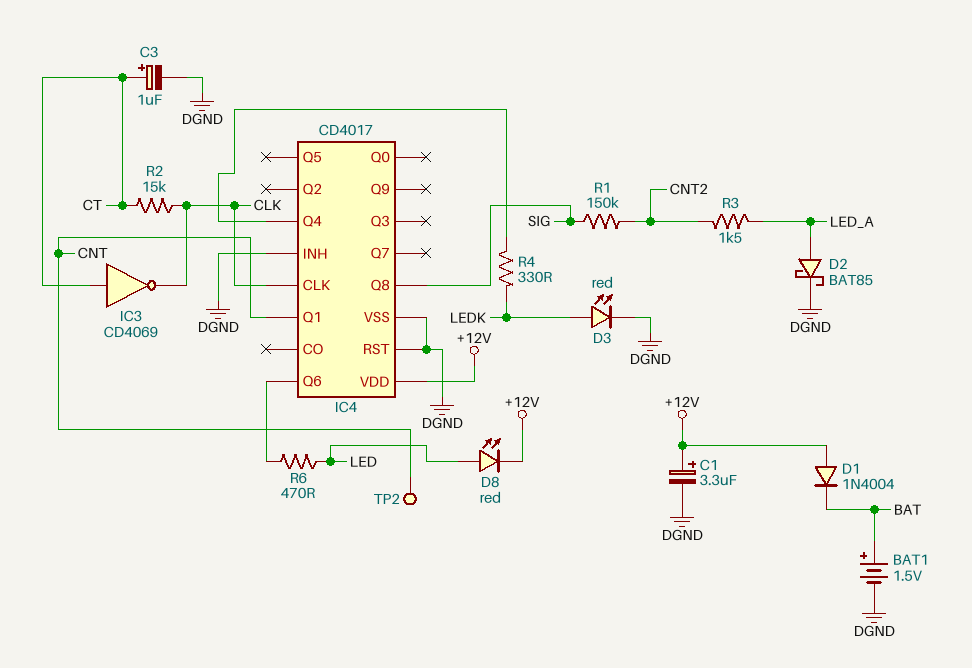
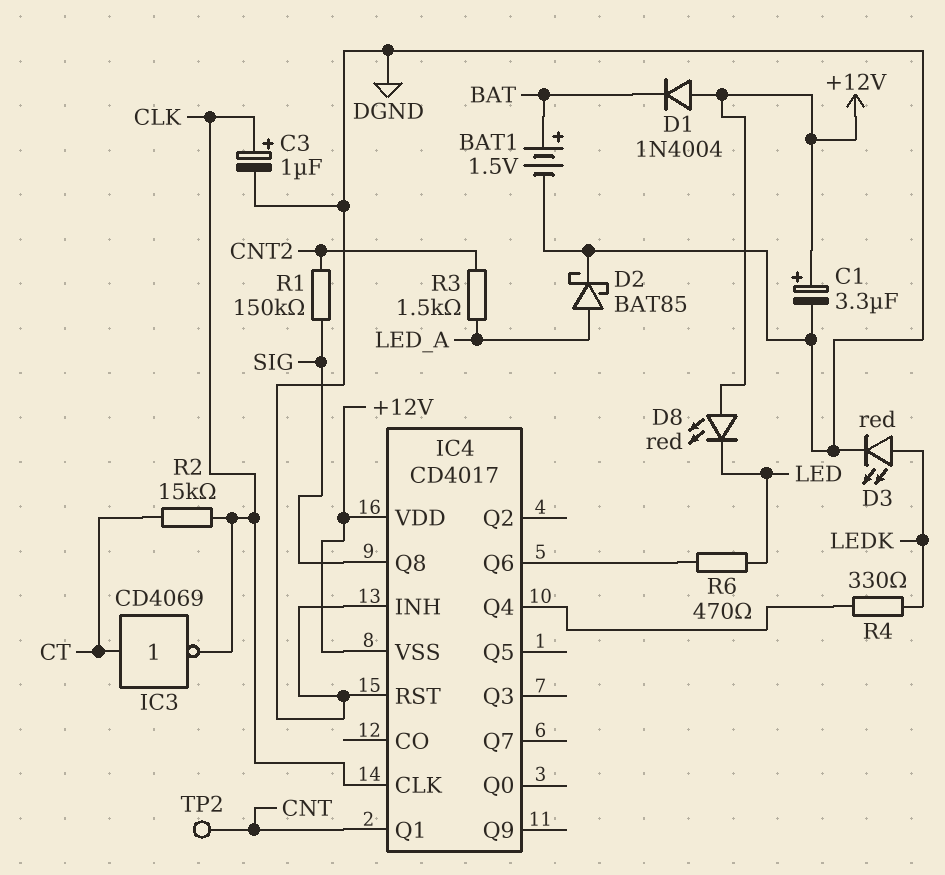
C3: 1uF (plus CT, minus DGND) -> 1uF (plus CLK, minus DGND)
D8: LED red (A LED, K +12V) -> LED red (A +12V, K LED)
IC4 pin VSS: DGND -> +12V

